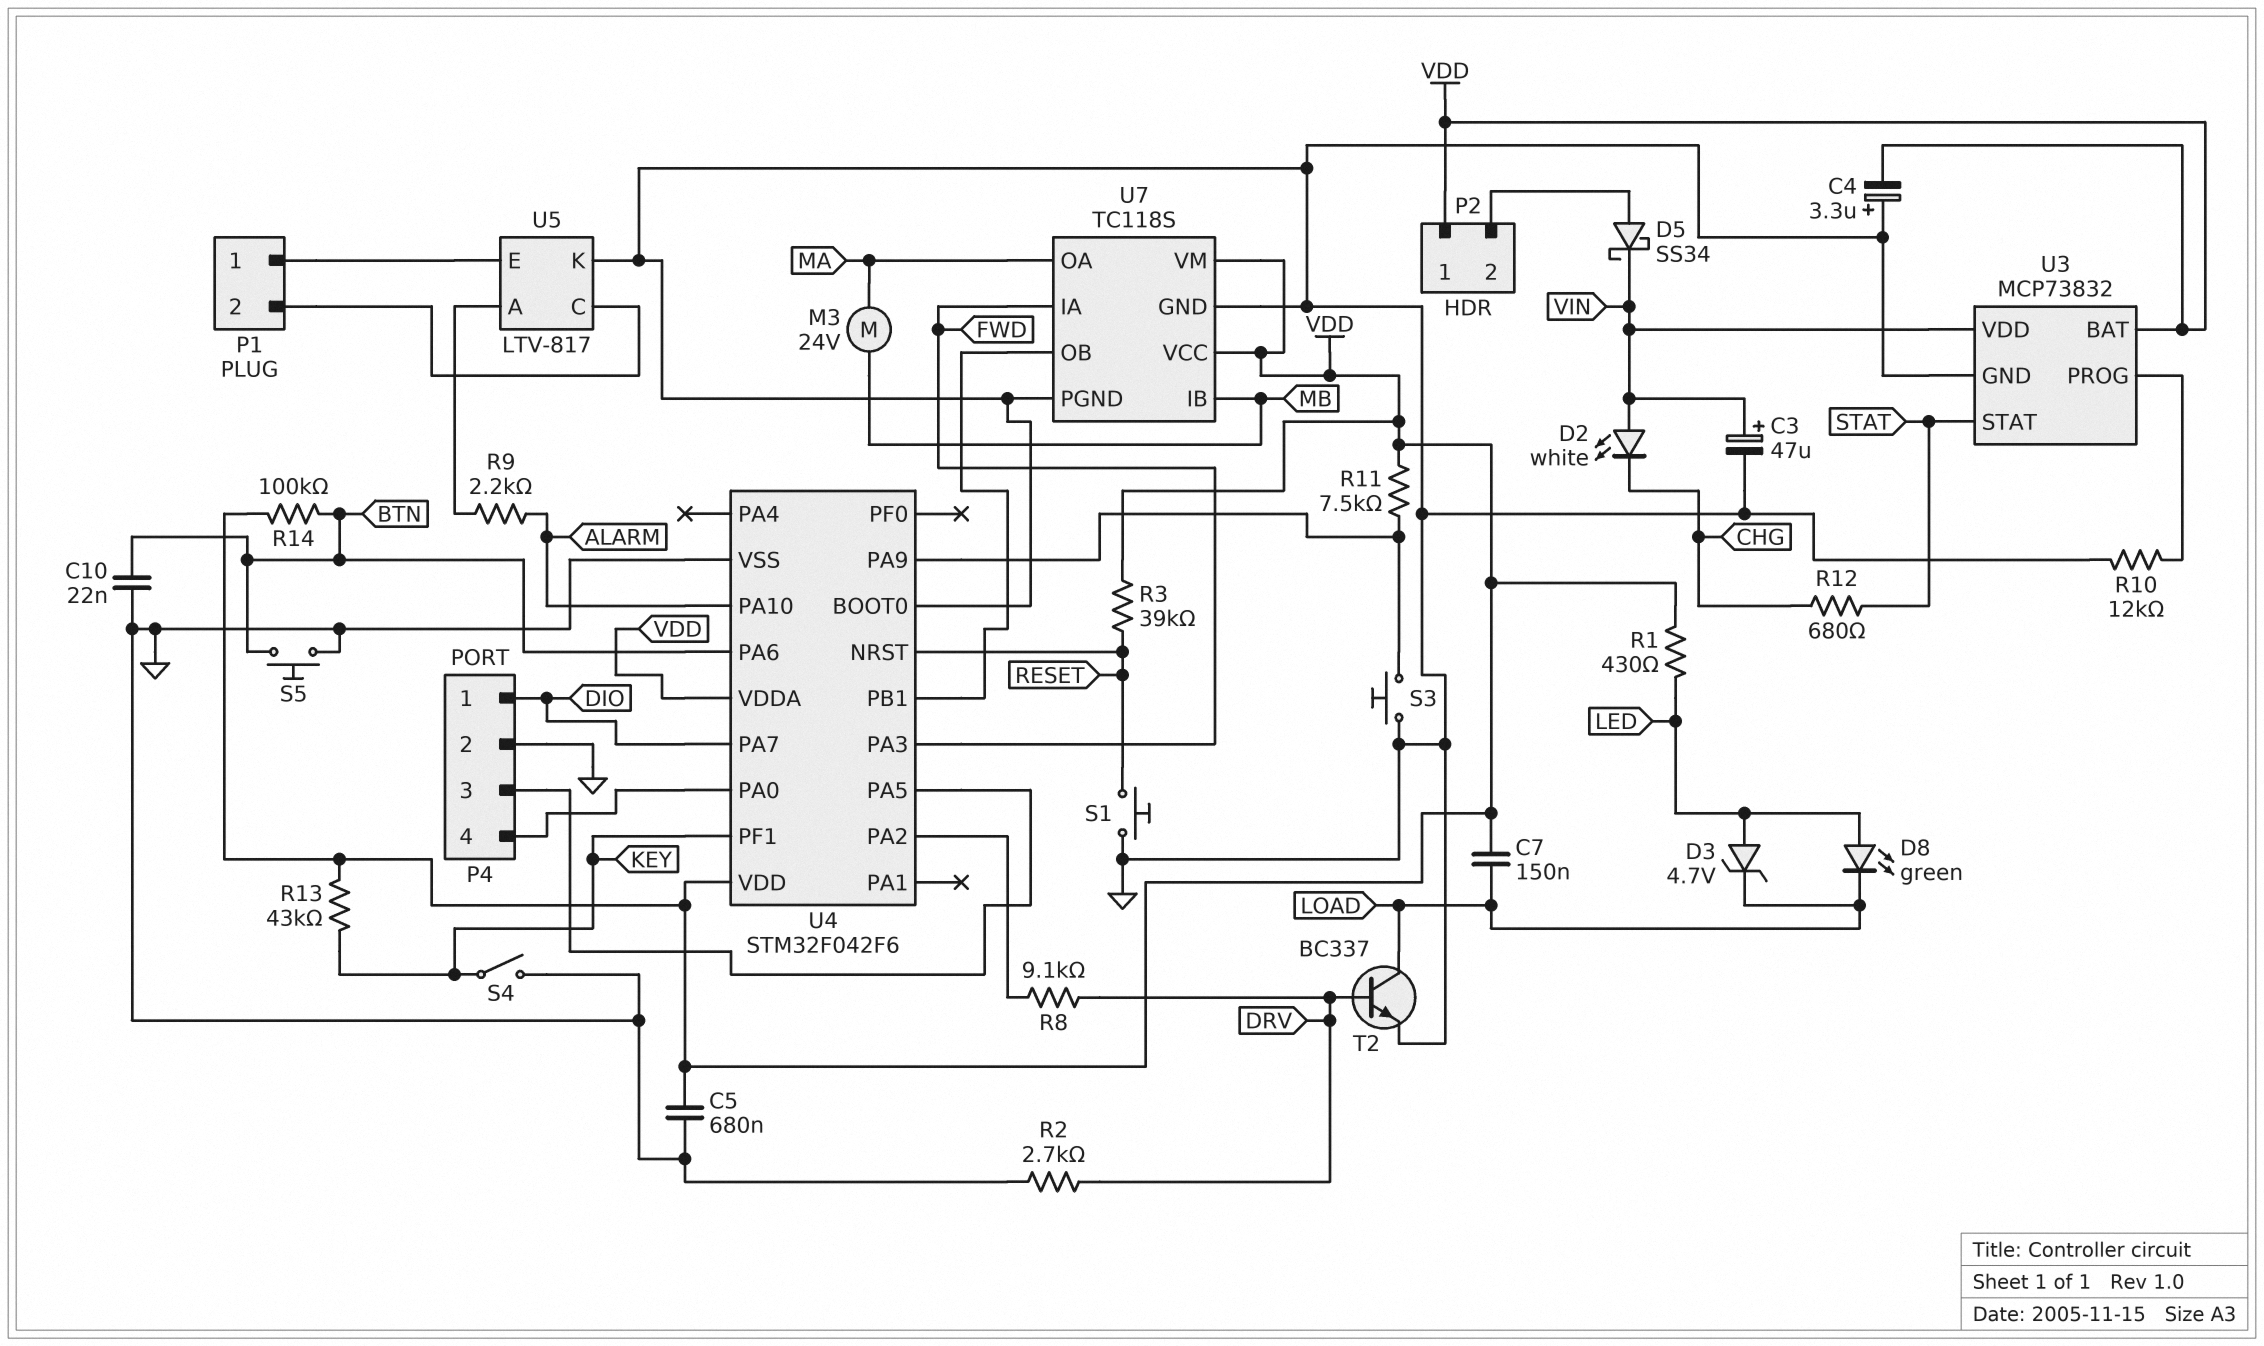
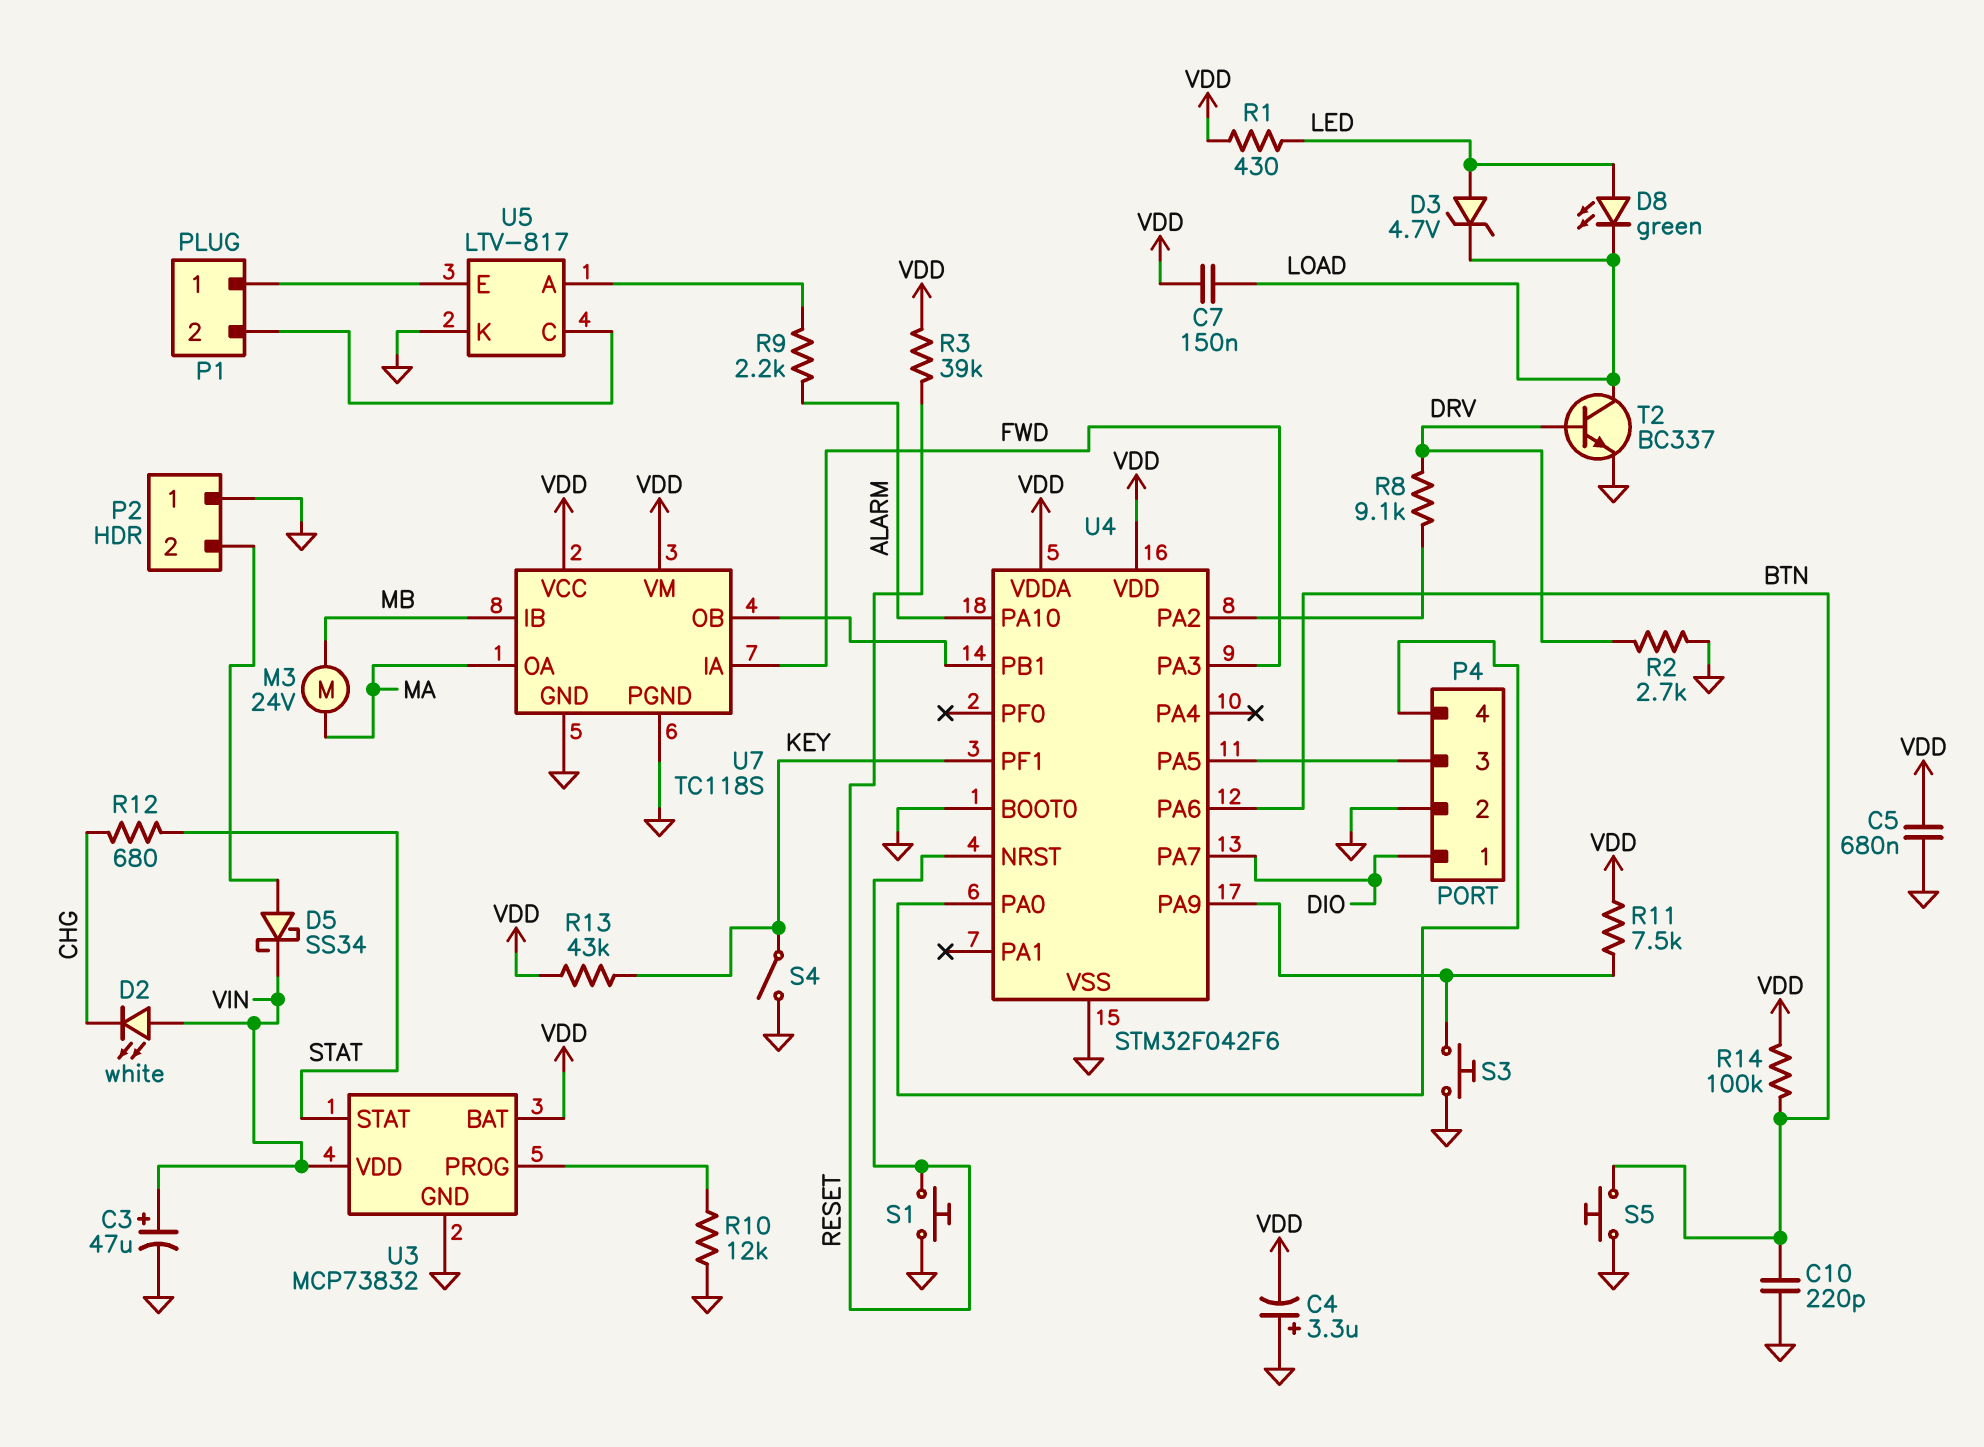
C10: 22nF (BTN, GND) -> 220pF (BTN, GND)
P2 pin 1: VDD -> GND

